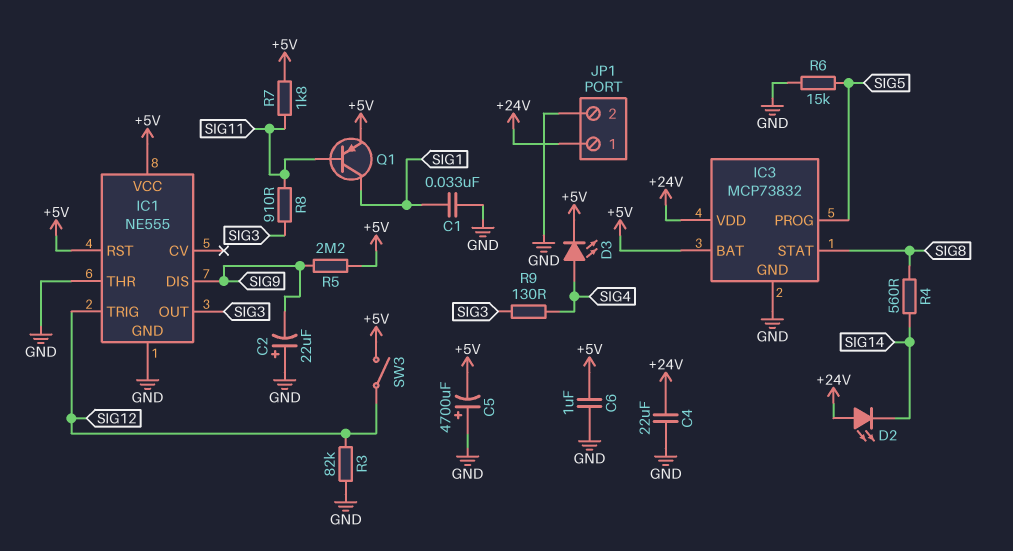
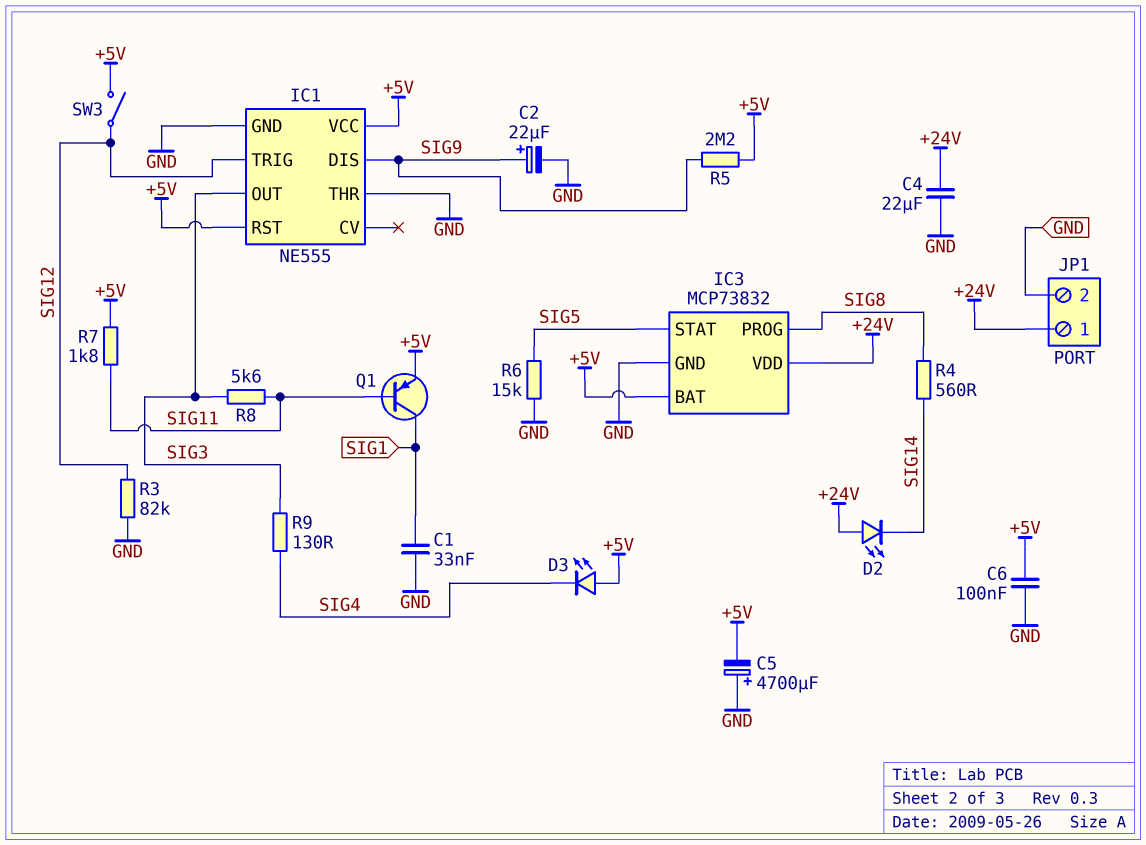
C2: 22uF (plus GND, minus SIG9) -> 22uF (plus SIG9, minus GND)
C6: 1uF (+5V, GND) -> 100nF (+5V, GND)
D3: LED (A SIG4, K +5V) -> LED (A +5V, K SIG4)
IC3 pin PROG: SIG5 -> SIG8
IC3 pin STAT: SIG8 -> SIG5
R8: 910 (SIG3, SIG11) -> 5.6k (SIG3, SIG11)

